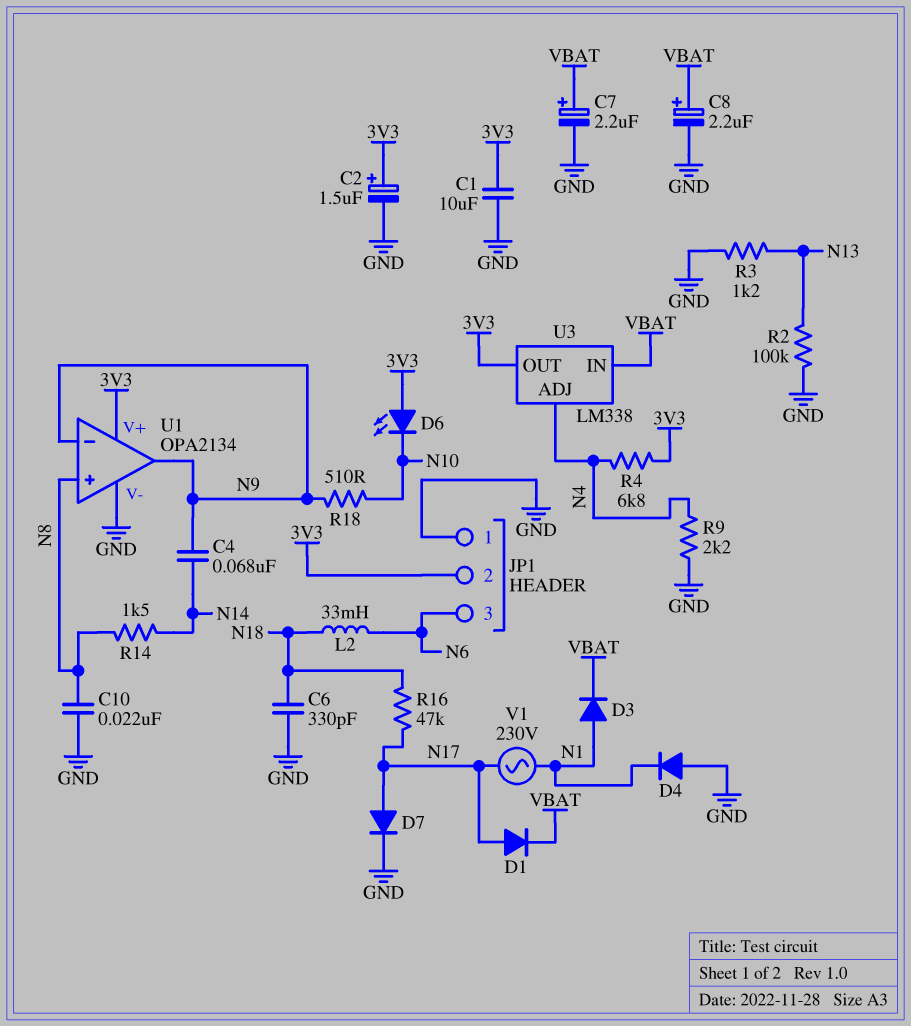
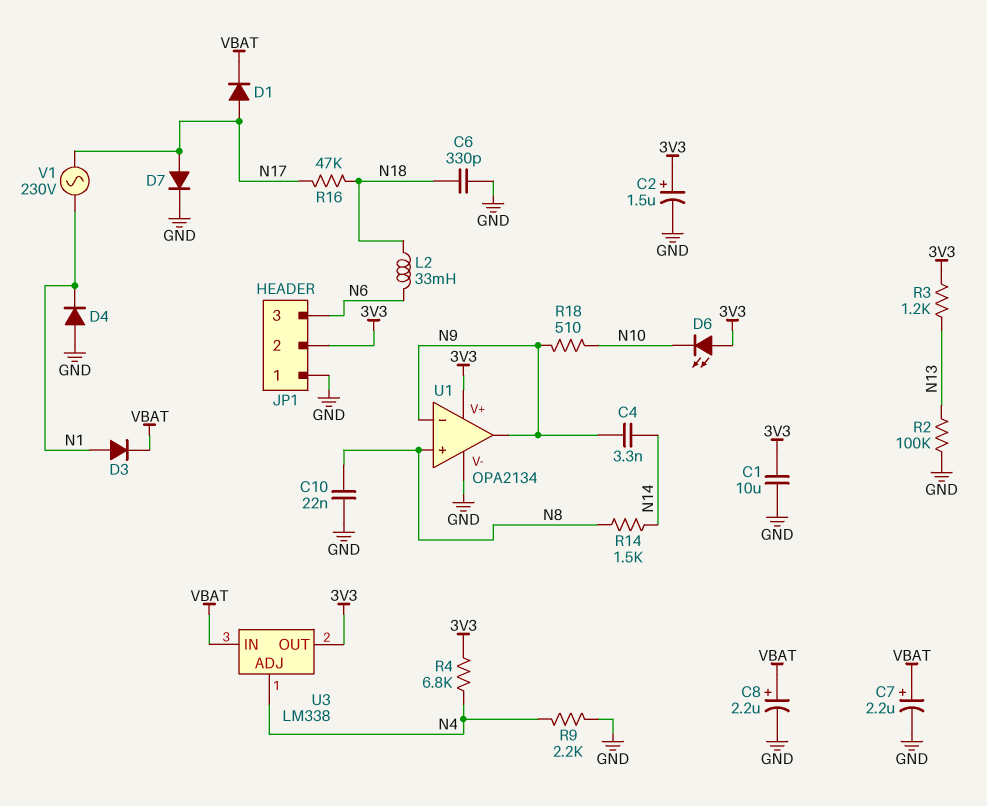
C4: 68nF (N9, N14) -> 3.3nF (N9, N14)
R3: 1.2k (GND, N13) -> 1.2k (3V3, N13)

